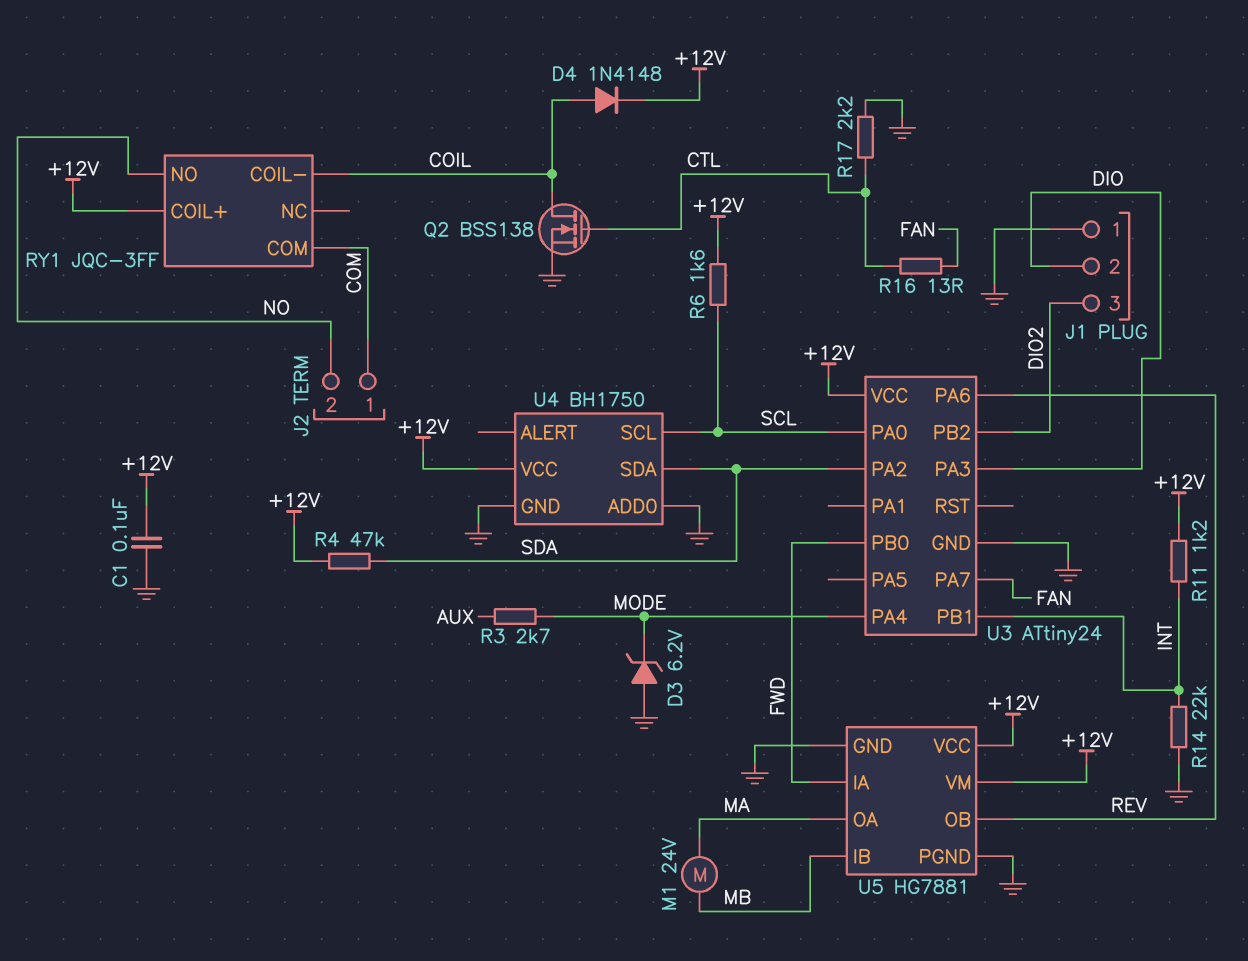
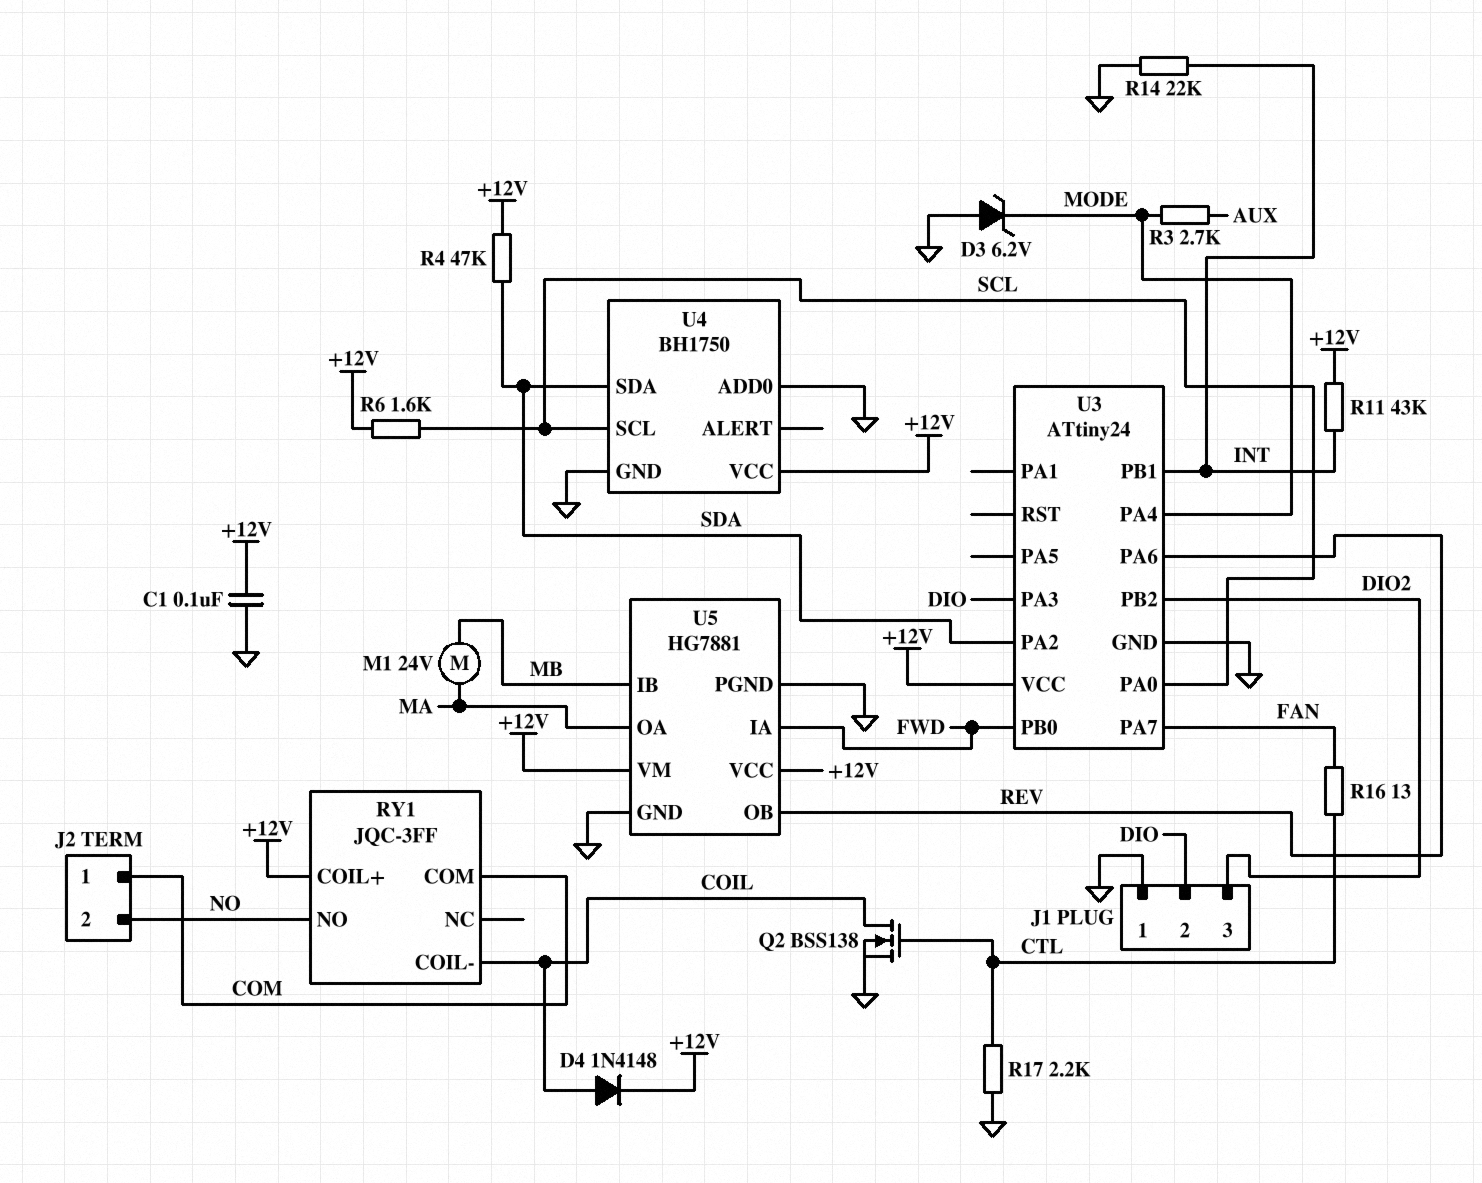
R11: 1.2k (+12V, INT) -> 43k (+12V, INT)

